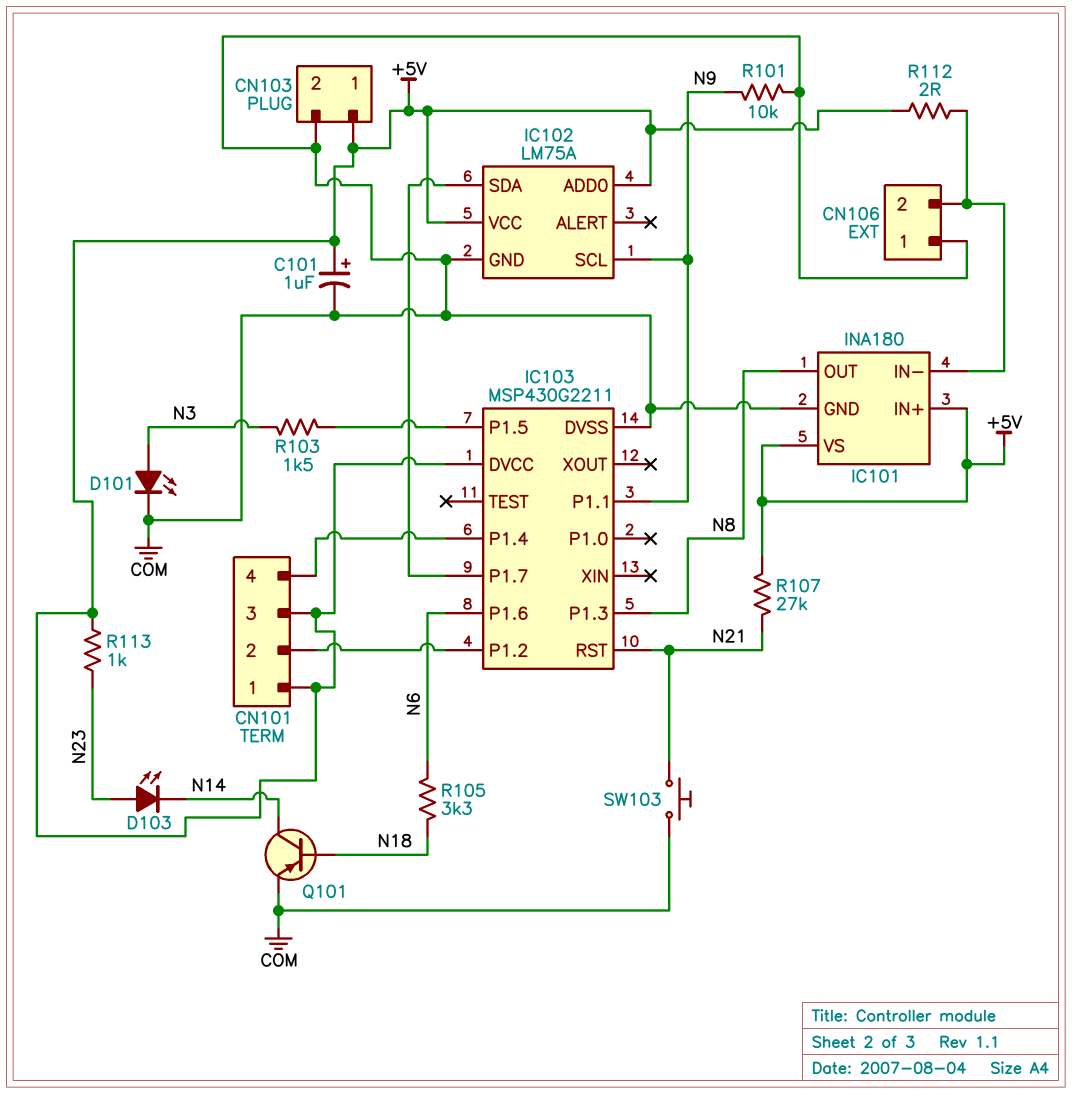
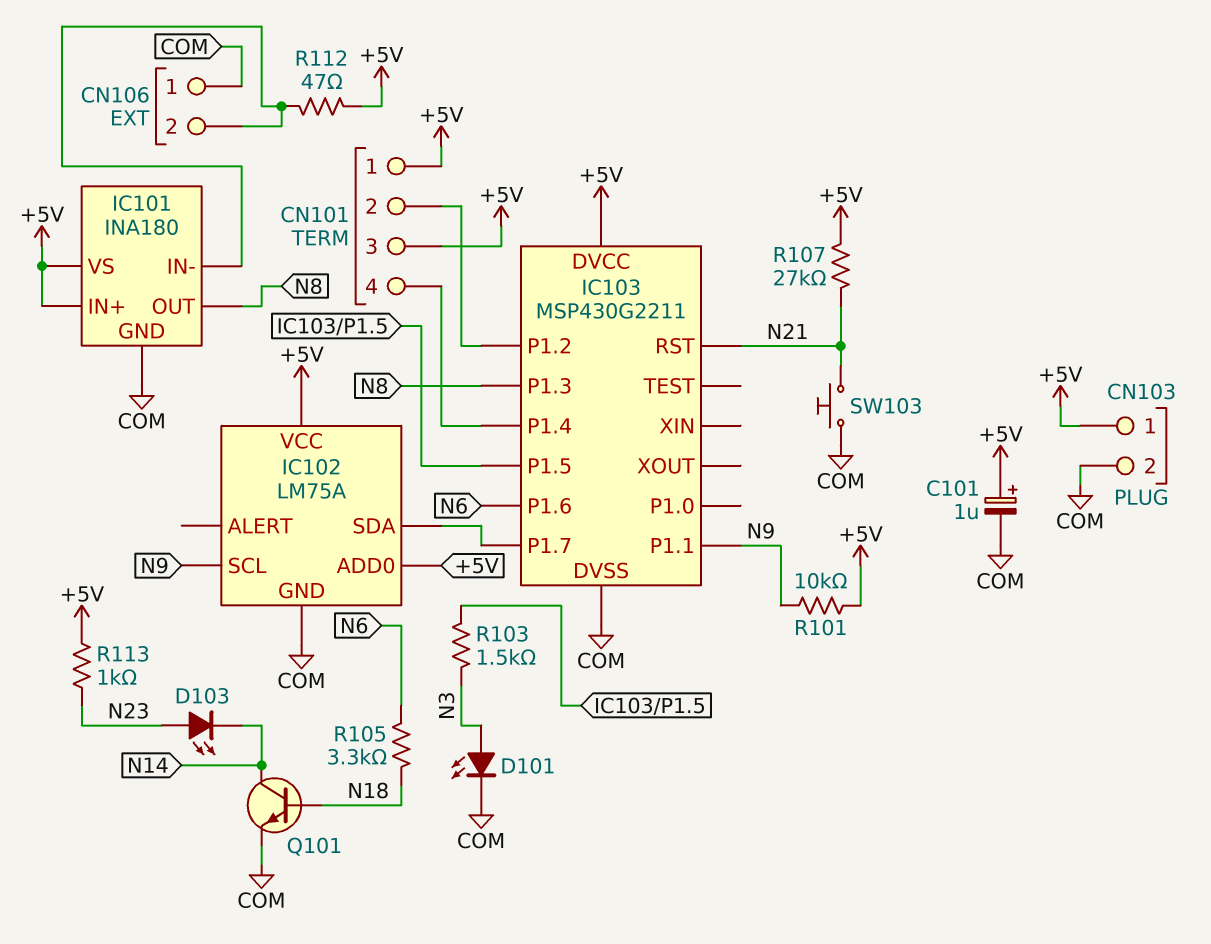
Q101: PNP (B N18, C N14, E COM) -> NPN (B N18, C N14, E COM)
R101: 10k (COM, N9) -> 10k (+5V, N9)
R112: 2 (+5V, CN106/2) -> 47 (+5V, CN106/2)

